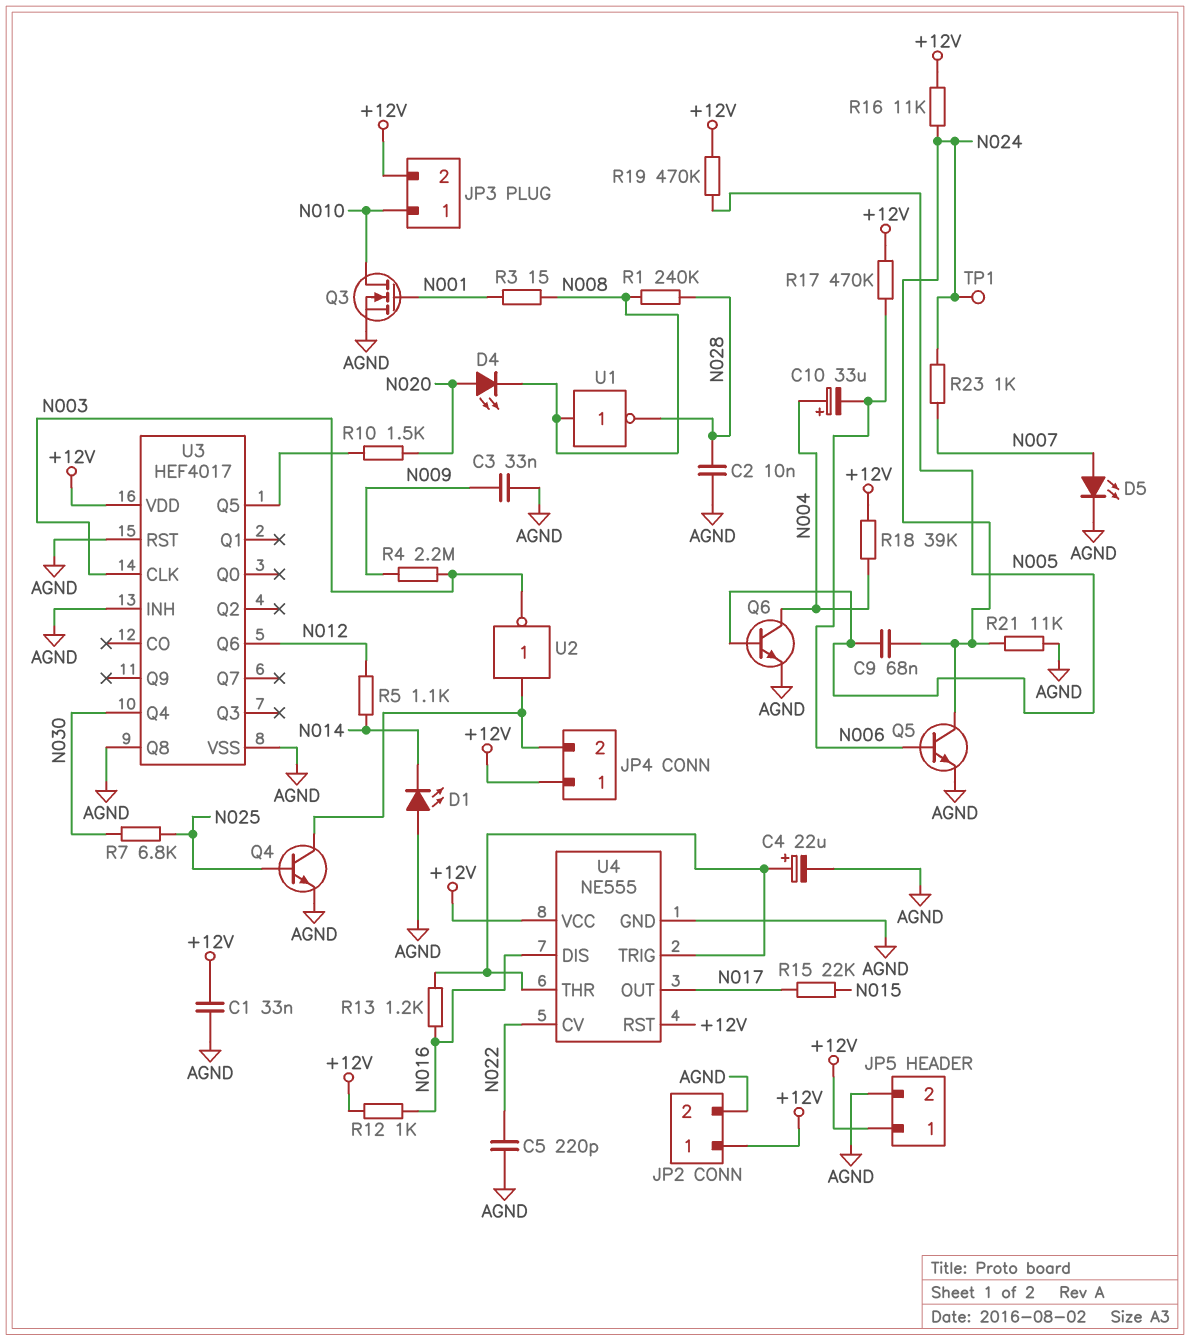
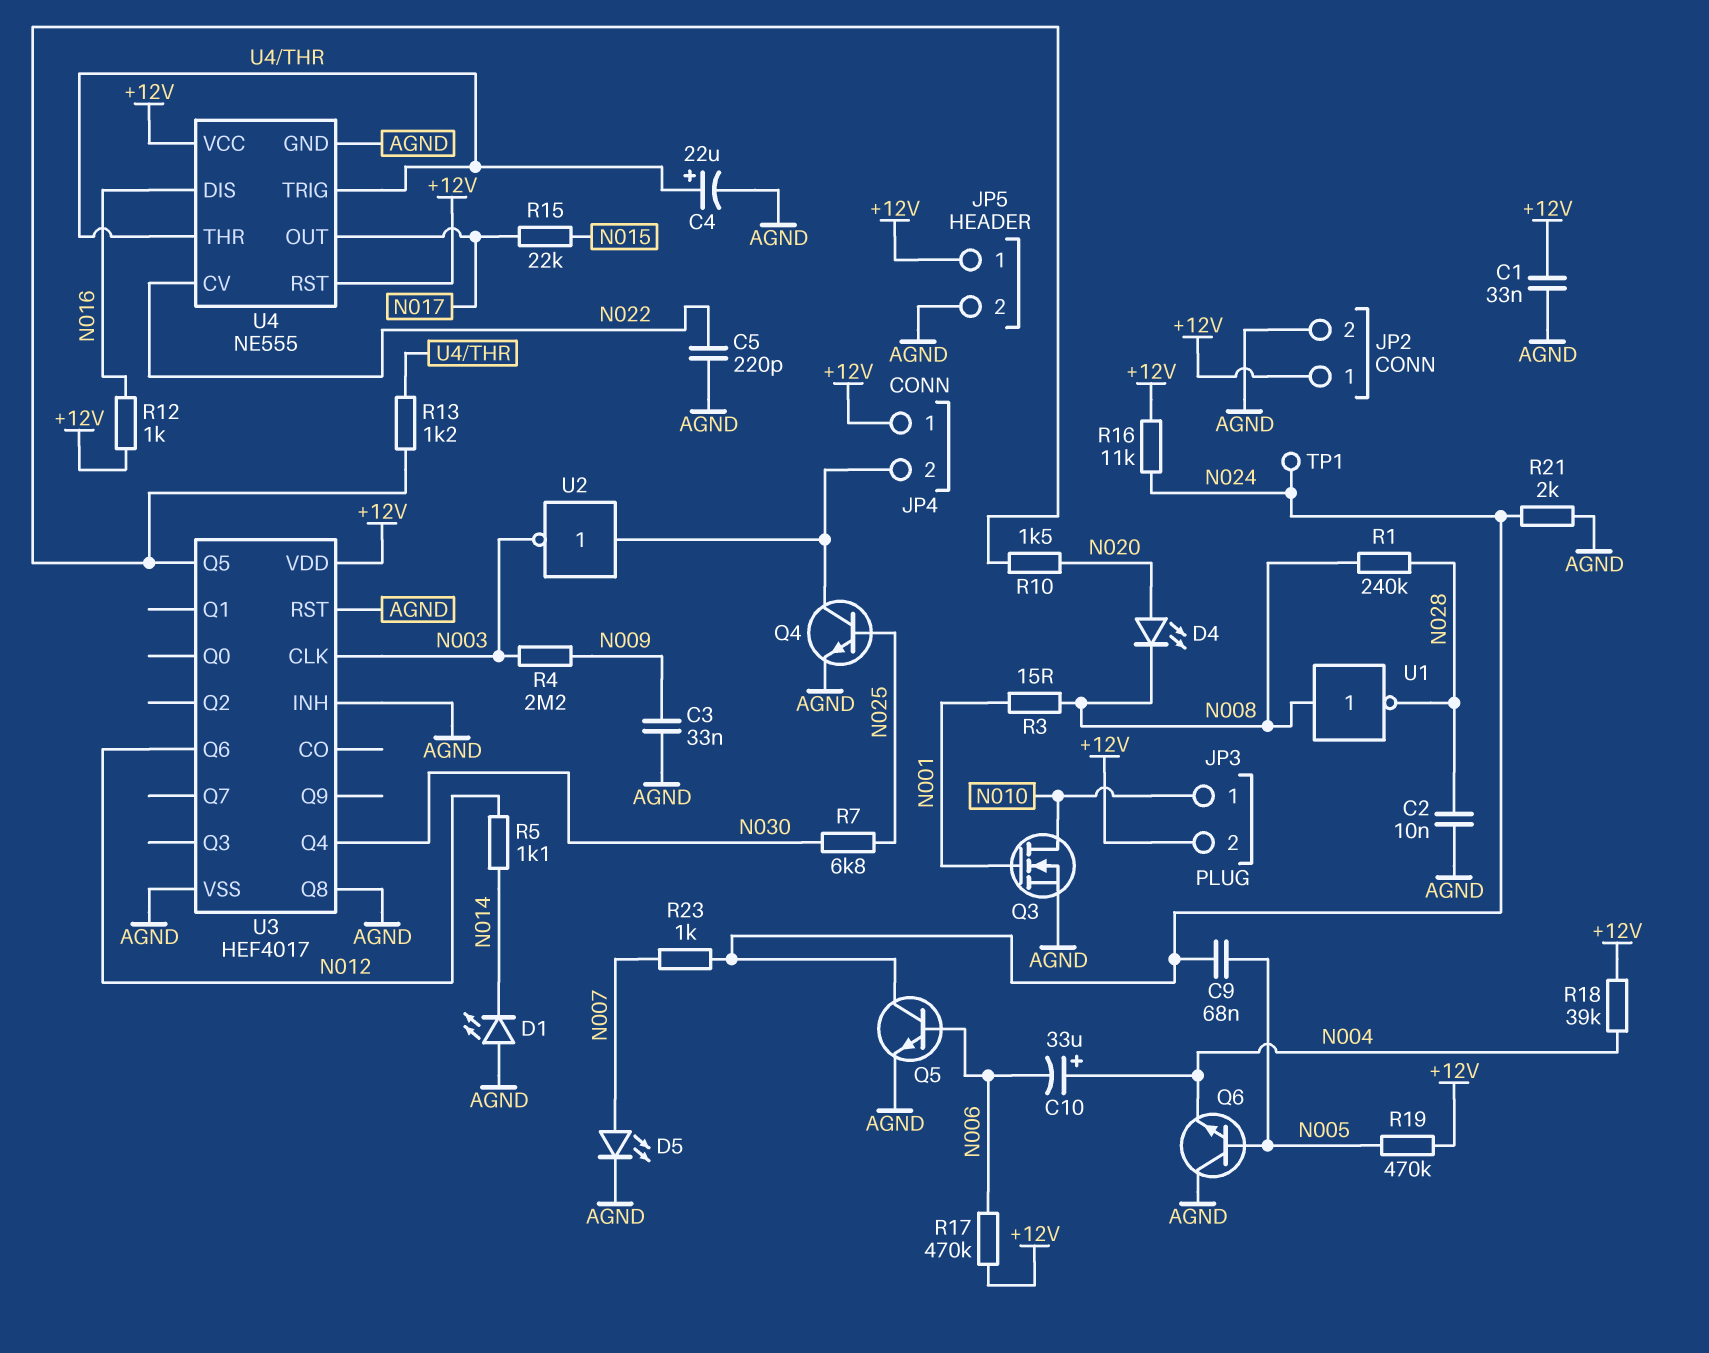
Q6: NPN (B N005, C N004, E AGND) -> NPN (B N005, C AGND, E N004)
R13: 1.2k (N016, U4/THR) -> 1.2k (U3/Q5, U4/THR)
R21: 11k (AGND, N024) -> 2k (AGND, N024)

